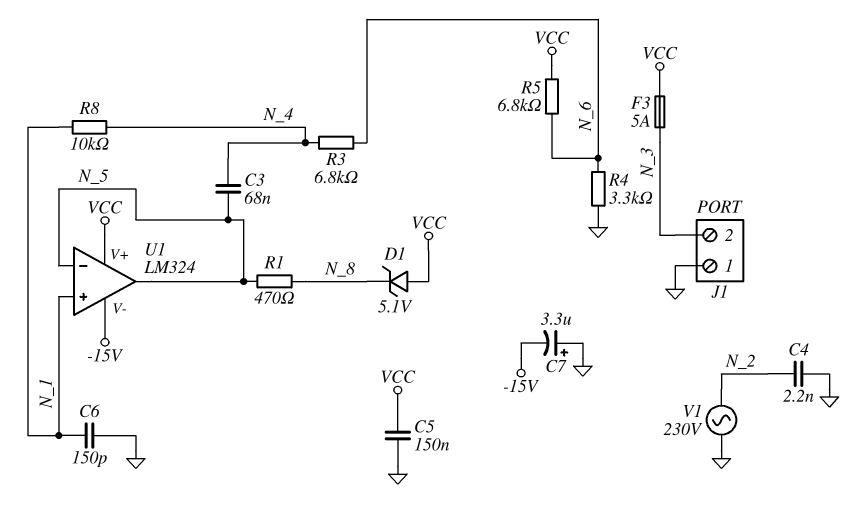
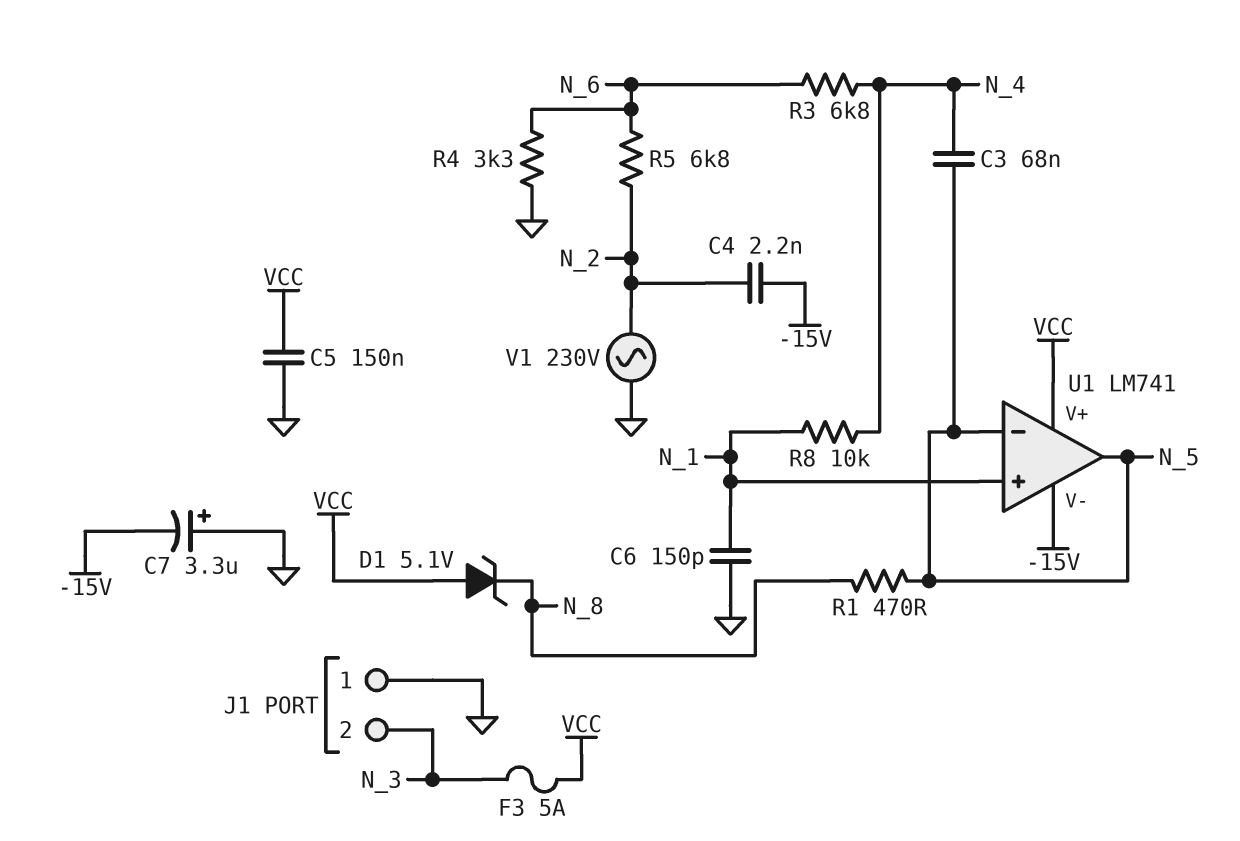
C4: 2.2nF (GND, N_2) -> 2.2nF (-15V, N_2)
R5: 6.8k (N_6, VCC) -> 6.8k (N_2, N_6)
U1: LM324 -> LM741

